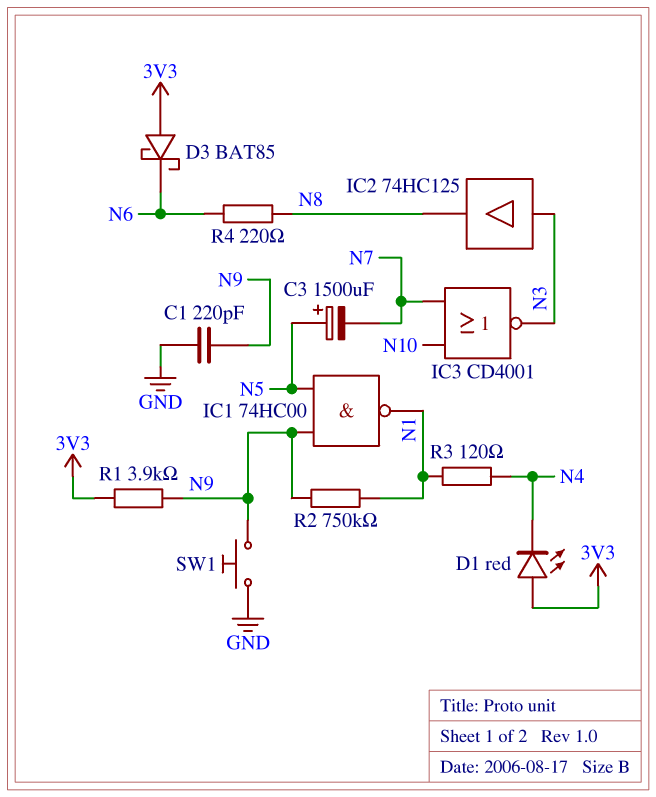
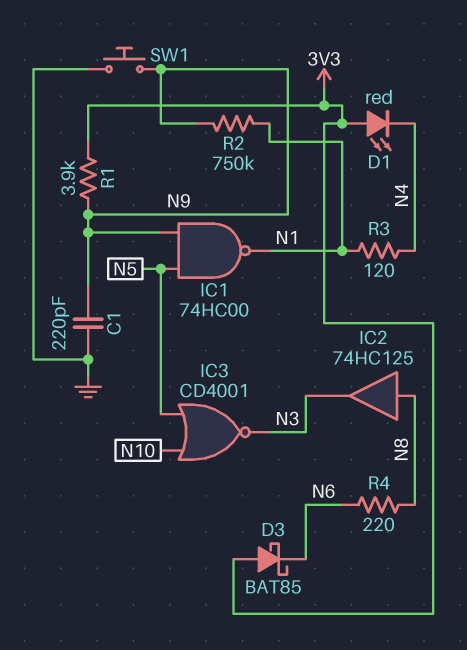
C3: 1500uF (plus N5, minus N7) -> none
IC2: buffer 74HC125 (in N3, out N8) -> buffer 74HC125 (in N8, out N3)
IC3: NOR CD4001 (in N7, in N10, out N3) -> NOR CD4001 (in N5, in N10, out N3)

